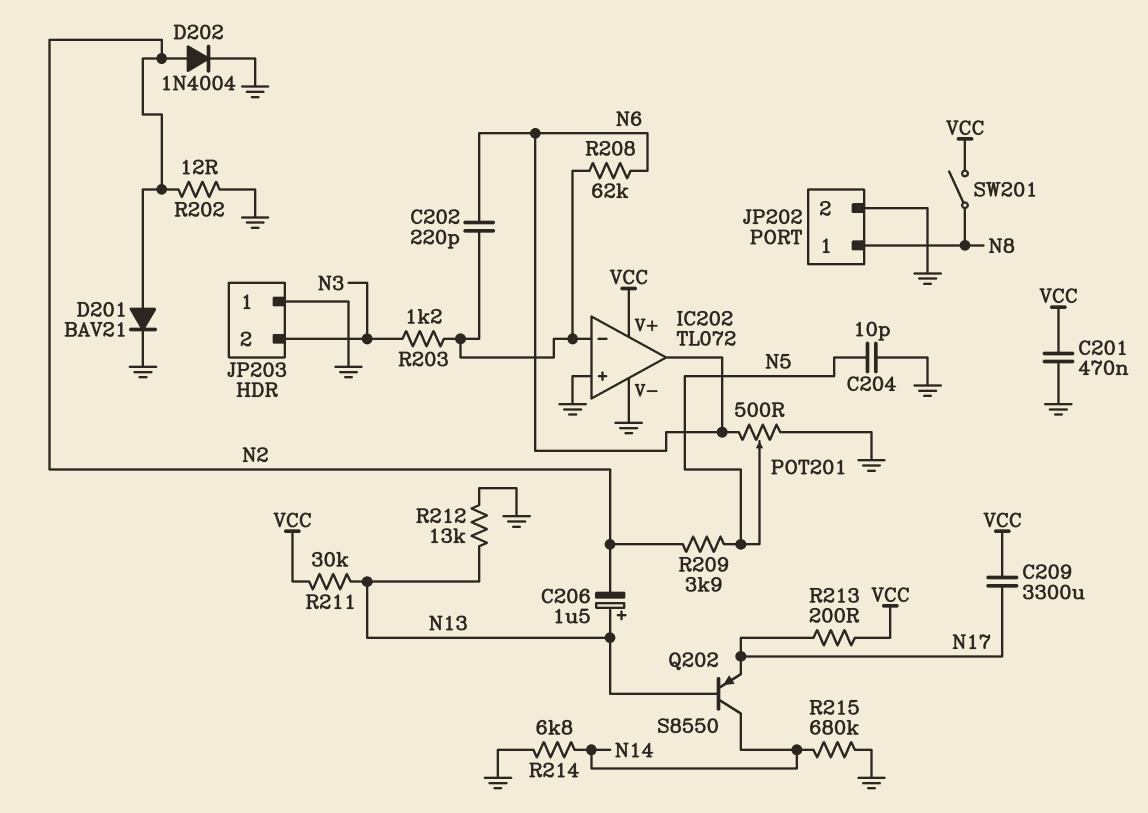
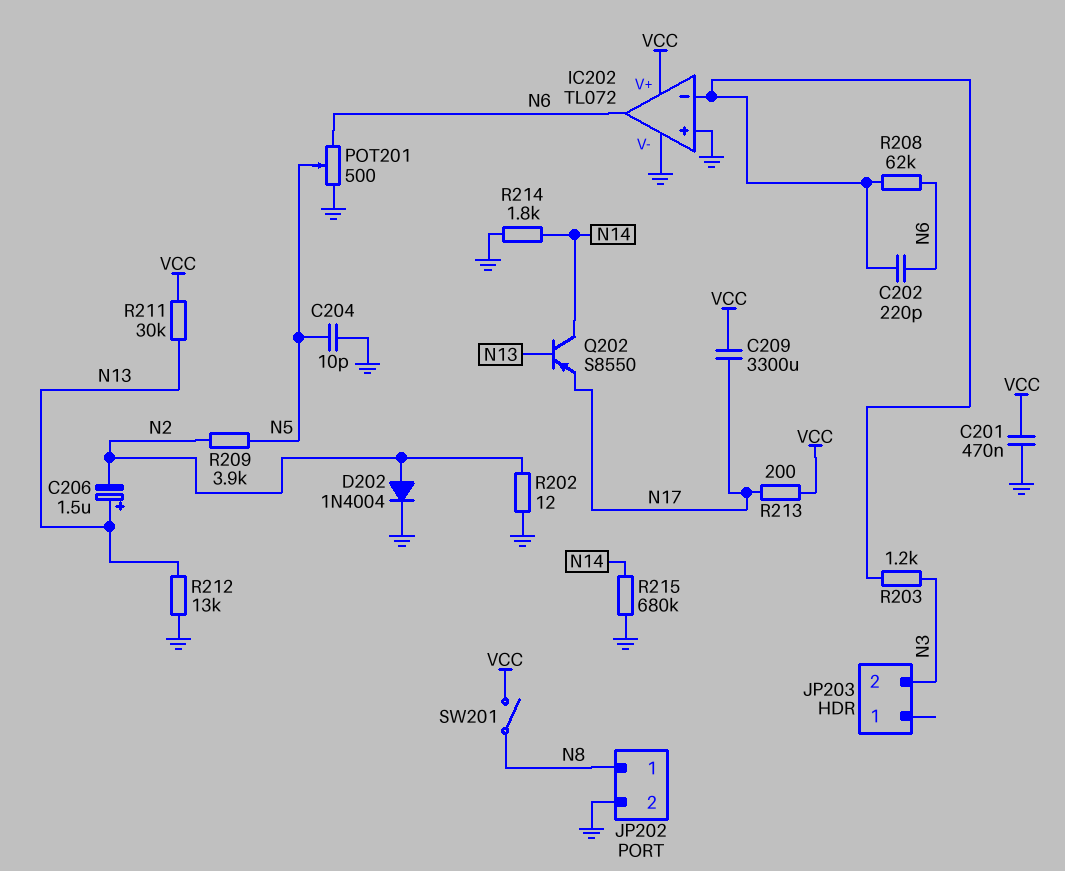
D201: diode BAV21 (A N2, K GND) -> none
JP203 pin 1: GND -> none
R214: 6.8k (GND, N14) -> 1.8k (GND, N14)

